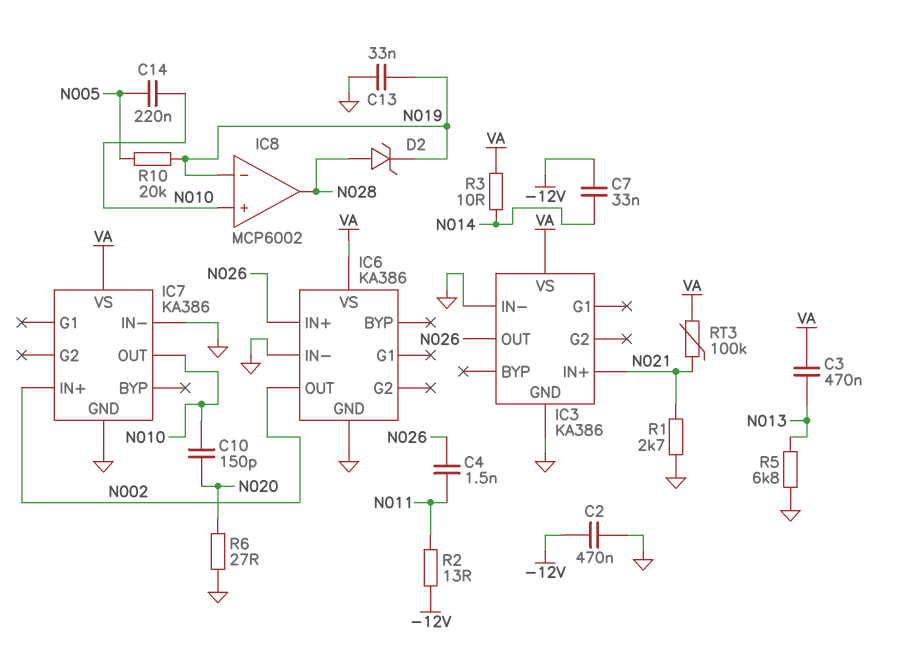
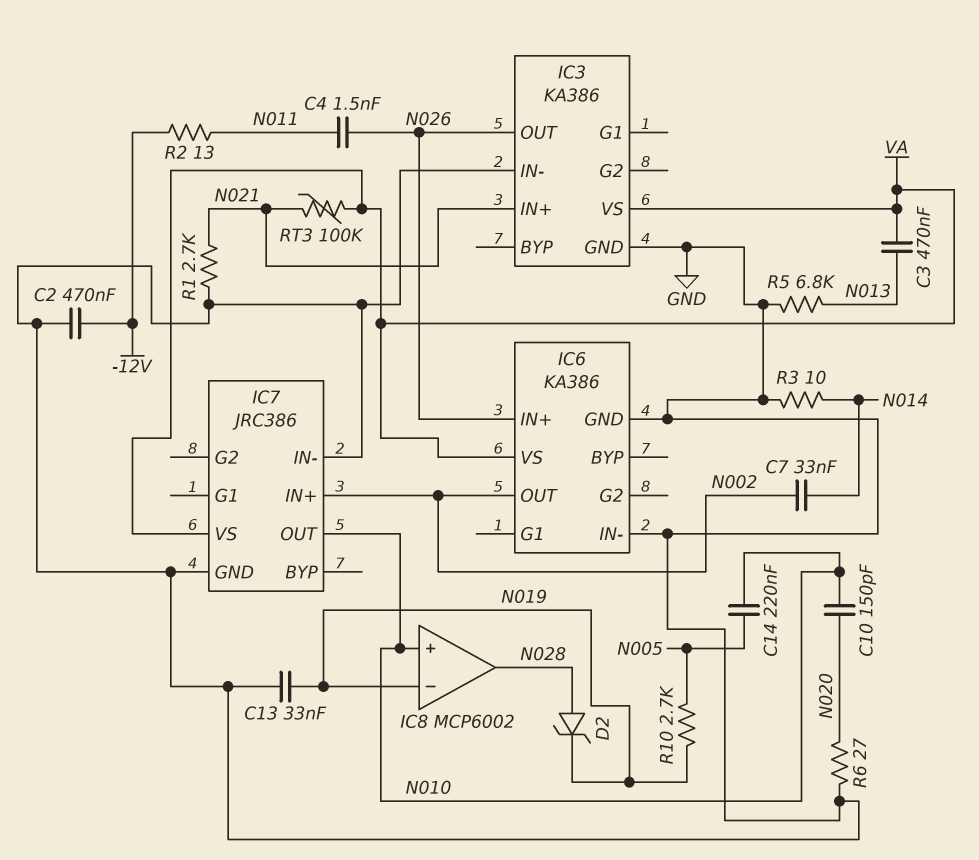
C7: 33nF (-12V, N014) -> 33nF (N002, N014)
IC7: KA386 -> JRC386
R3: 10 (N014, VA) -> 10 (GND, N014)
R10: 20k (N005, N019) -> 2.7k (N005, N019)

